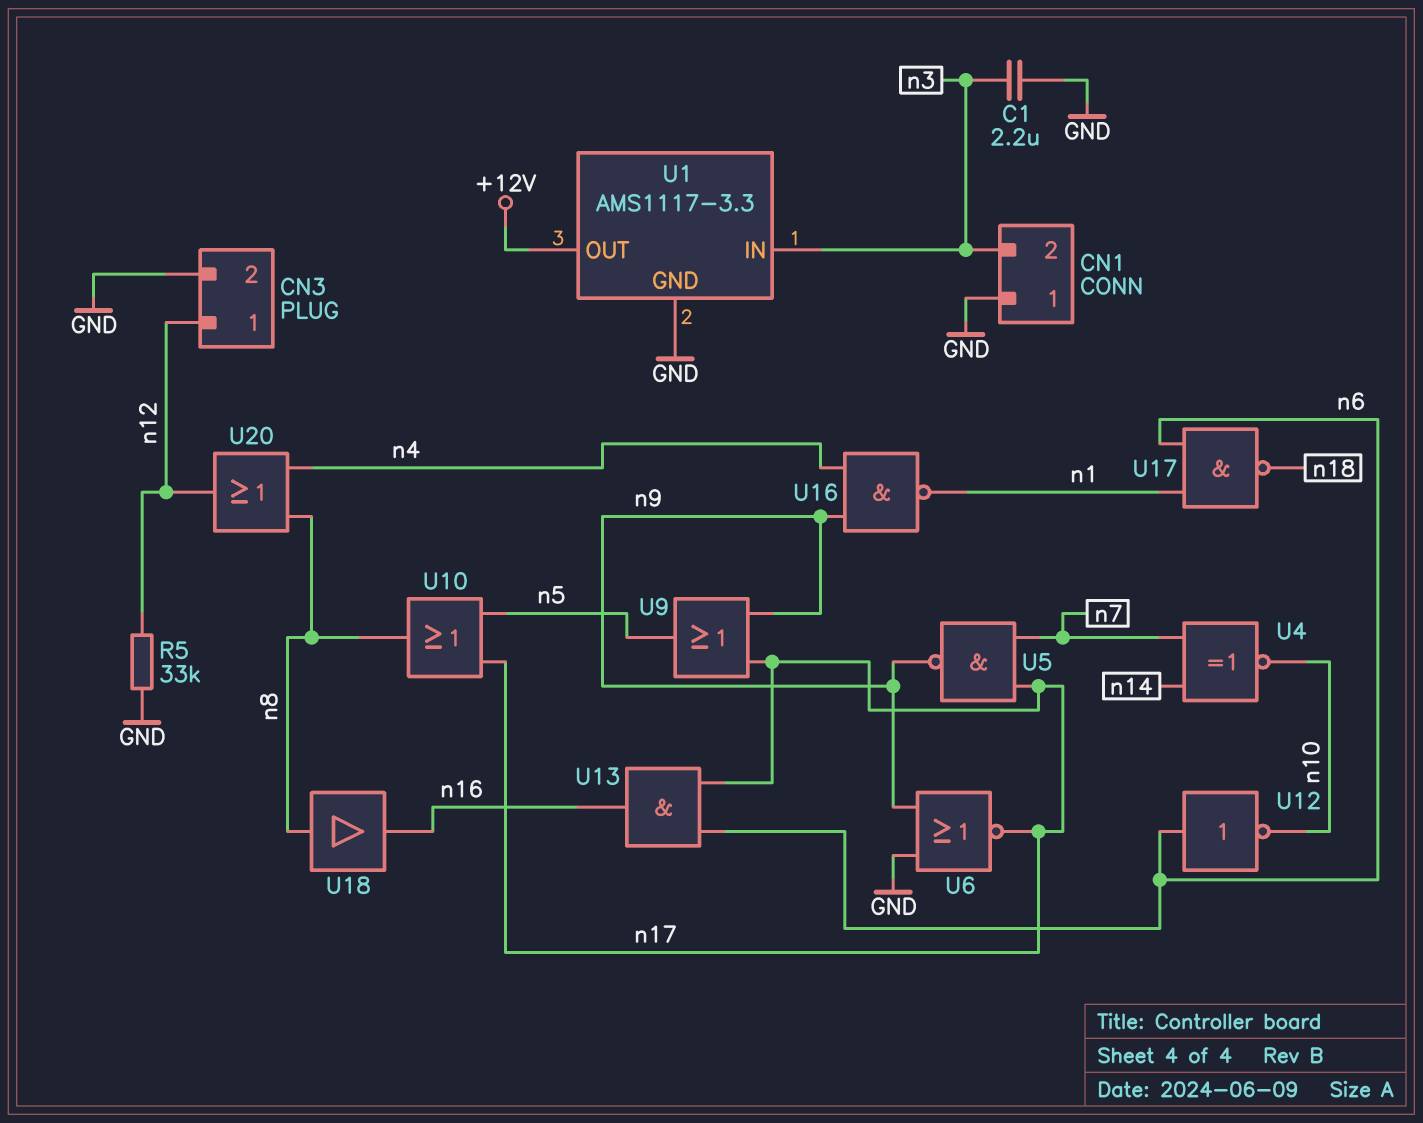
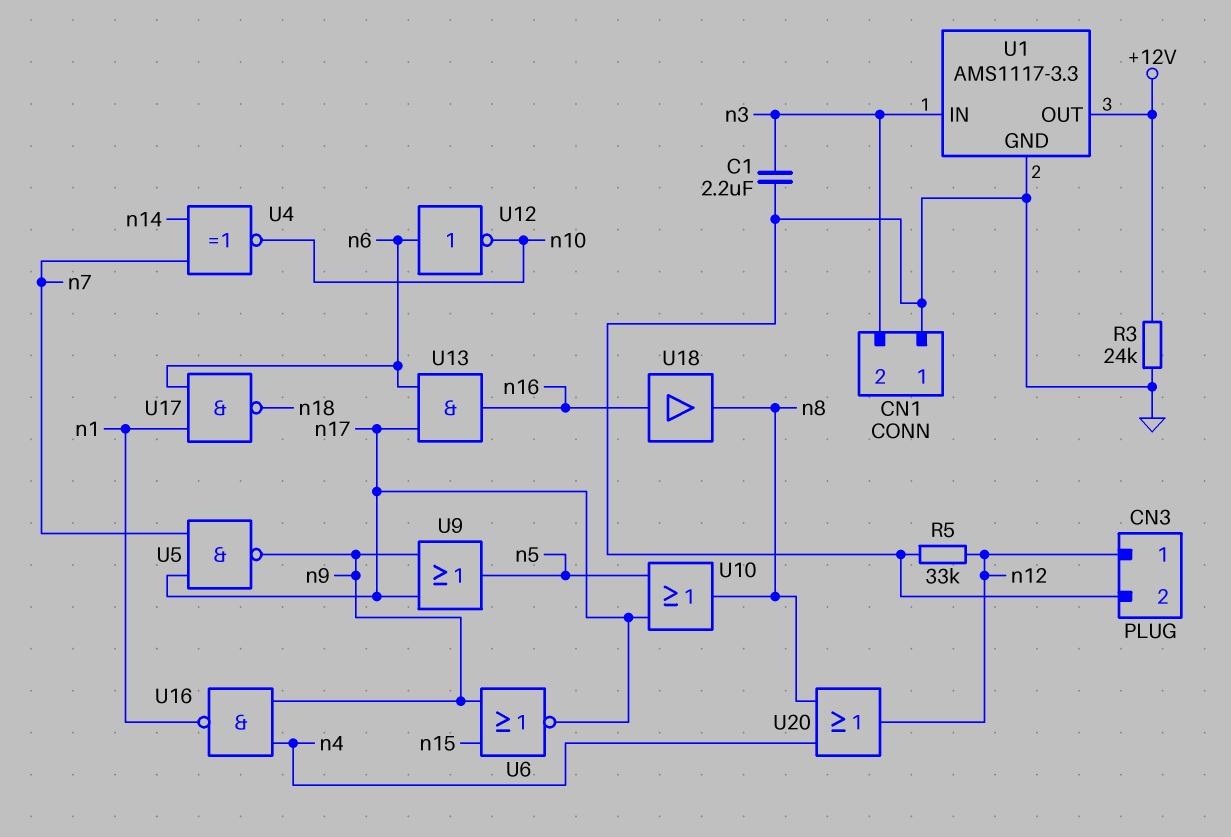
R3: none -> 24k (+12V, GND)
U6: NOR (in GND, in n9, out n17) -> NOR (in n9, in n15, out n17)
U18: buffer (in n8, out n16) -> buffer (in n16, out n8)

